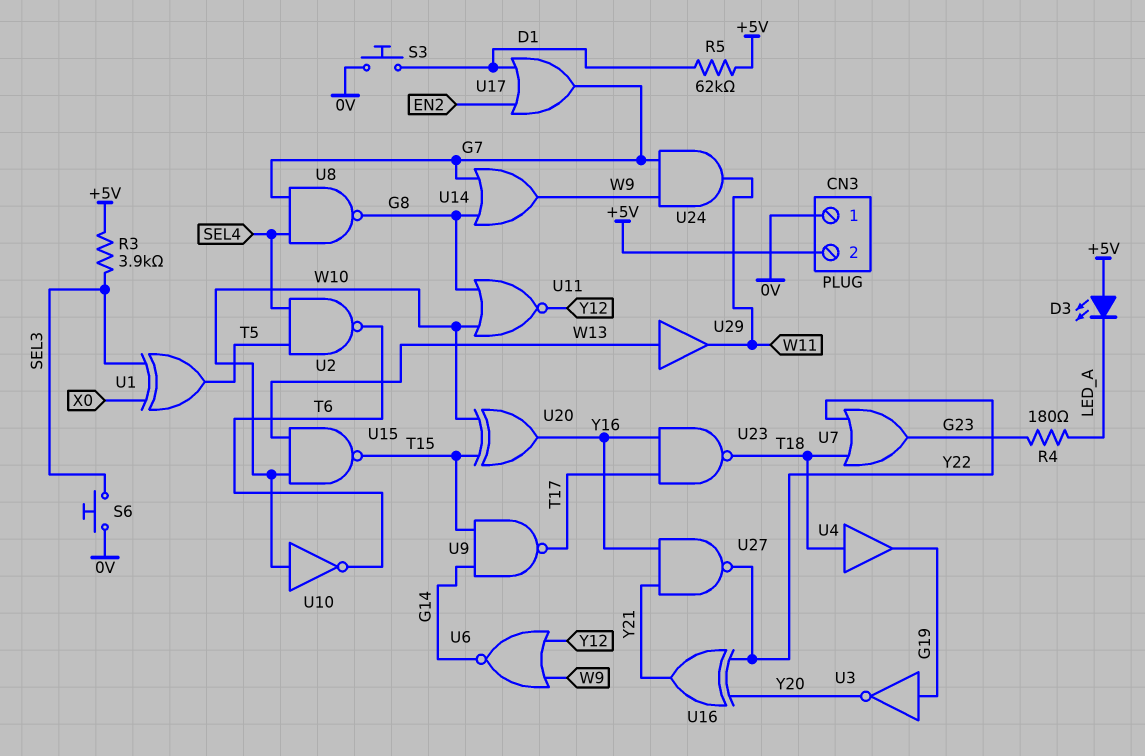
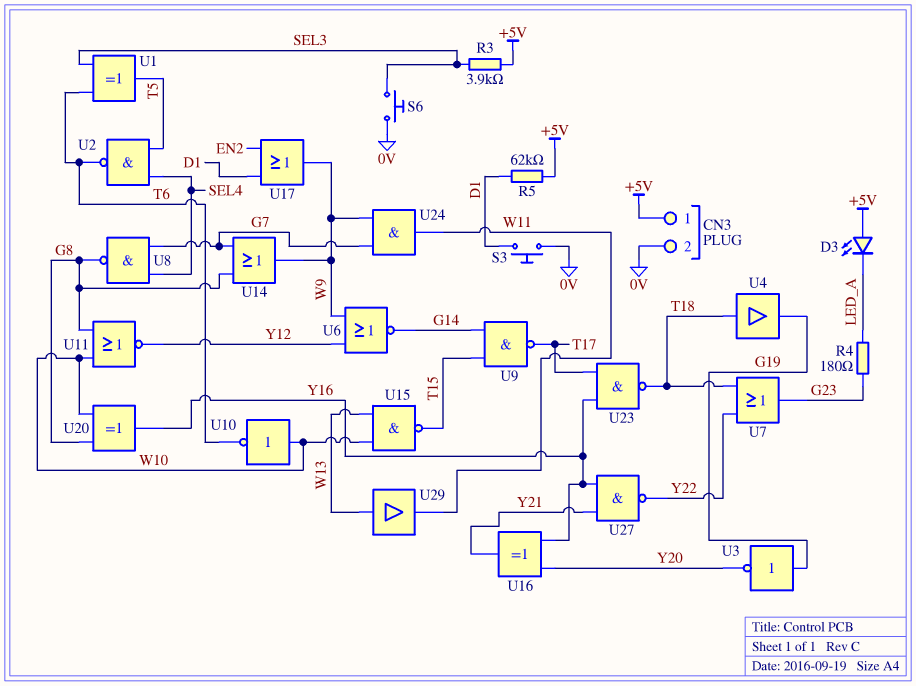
CN3 pin 1: 0V -> +5V
CN3 pin 2: +5V -> 0V
U1: XOR (in SEL3, in X0, out T5) -> XOR (in SEL3, in T6, out T5)
U16: XOR (in Y20, in Y22, out Y21) -> XOR (in Y16, in Y20, out Y21)
U17: OR (in D1, in EN2, out G7) -> OR (in D1, in EN2, out W9)
U20: XOR (in T15, in W10, out Y16) -> XOR (in G8, in W10, out Y16)

